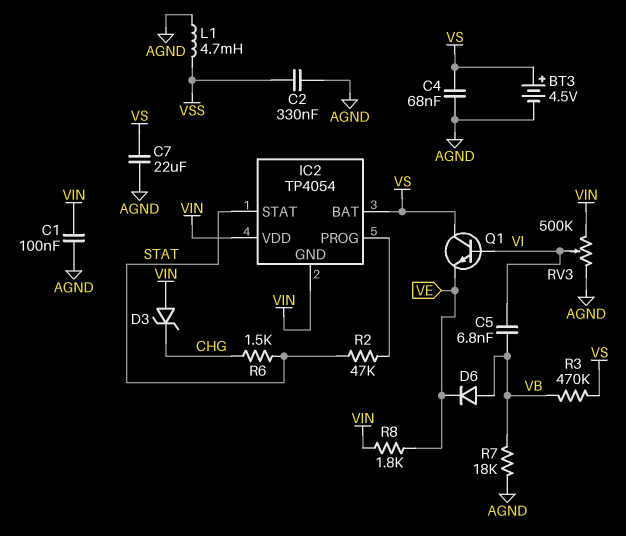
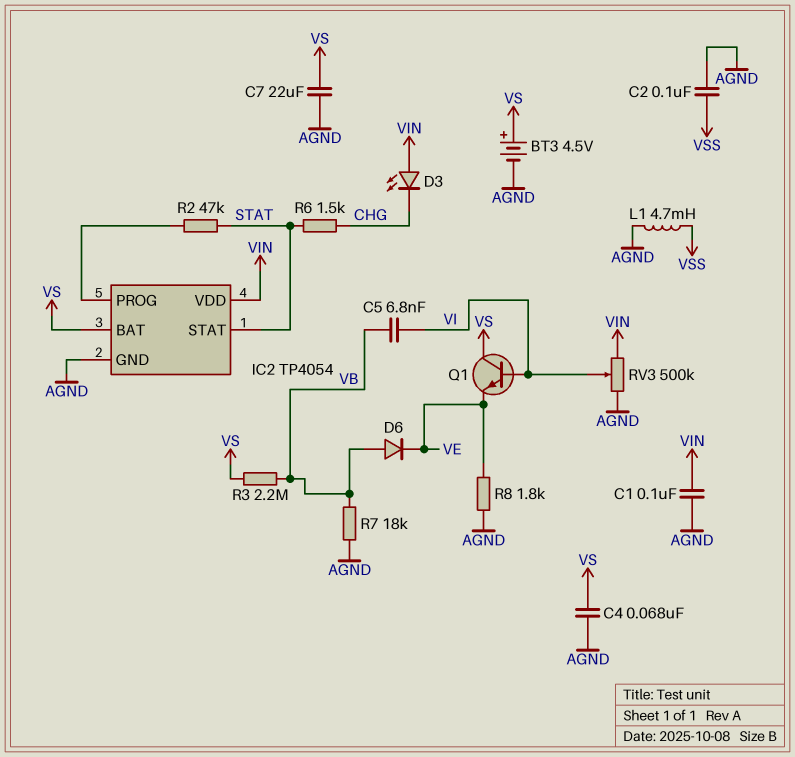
C2: 330nF (AGND, VSS) -> 100nF (AGND, VSS)
D3: zener (A VIN, K CHG) -> LED (A VIN, K CHG)
IC2 pin GND: VIN -> AGND
R3: 470k (VB, VS) -> 2.2M (VB, VS)
R8: 1.8k (VE, VIN) -> 1.8k (AGND, VE)

